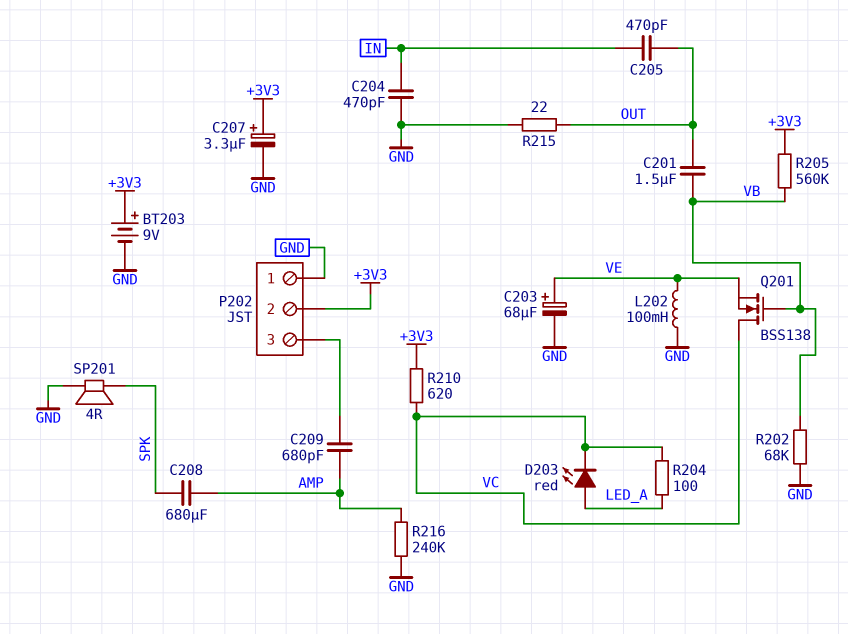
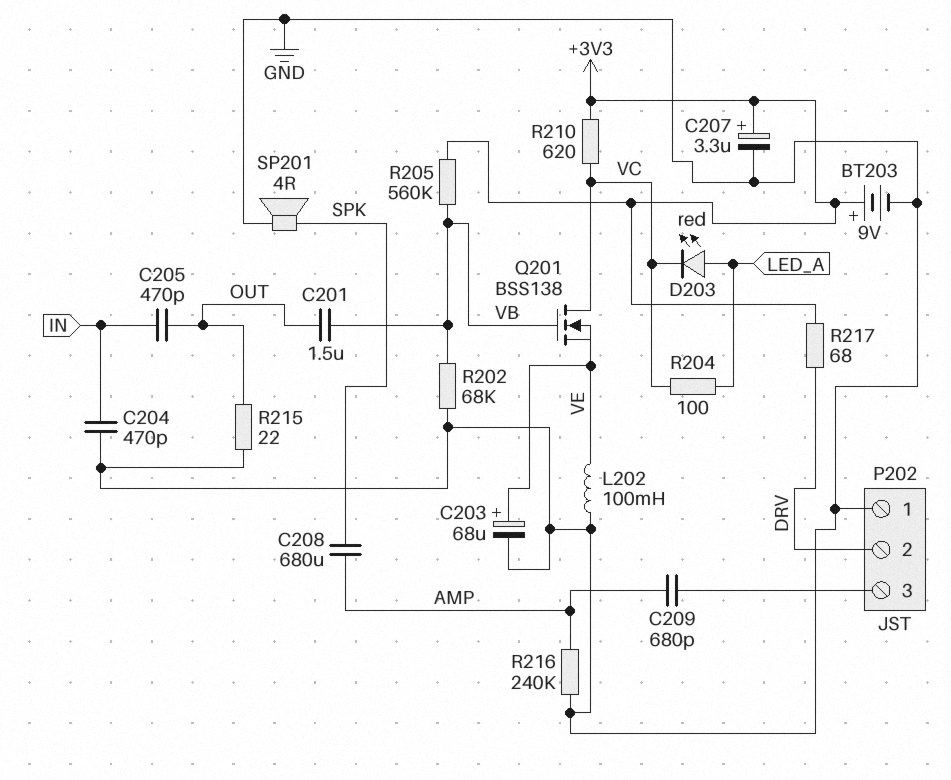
P202 pin 2: +3V3 -> DRV
R217: none -> 68 (+3V3, DRV)

